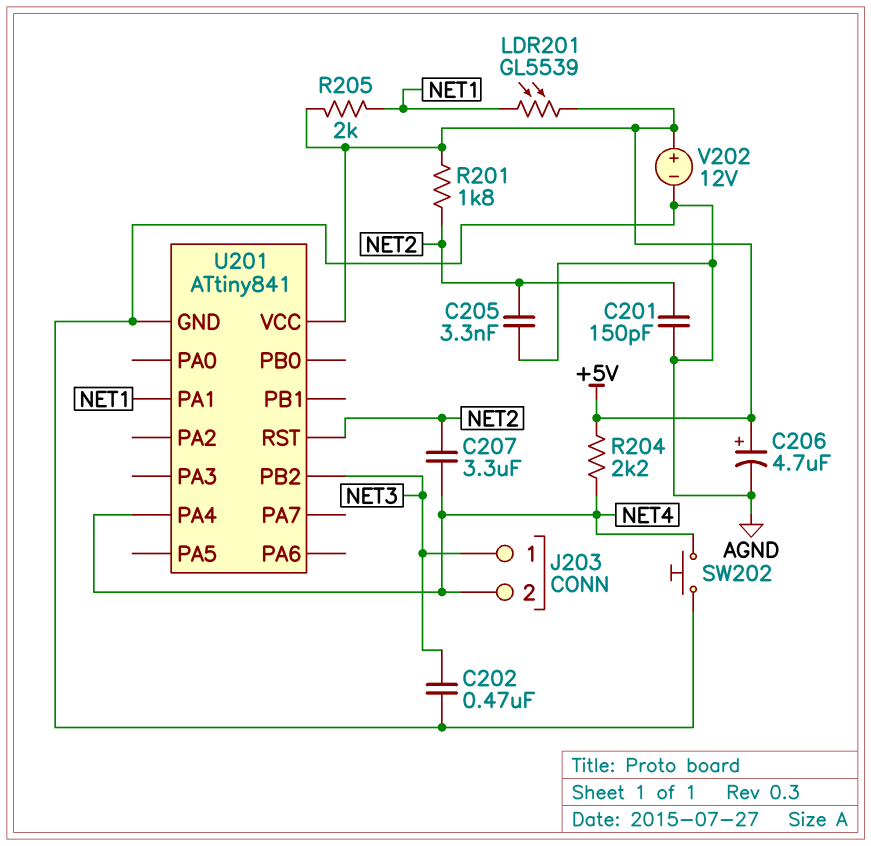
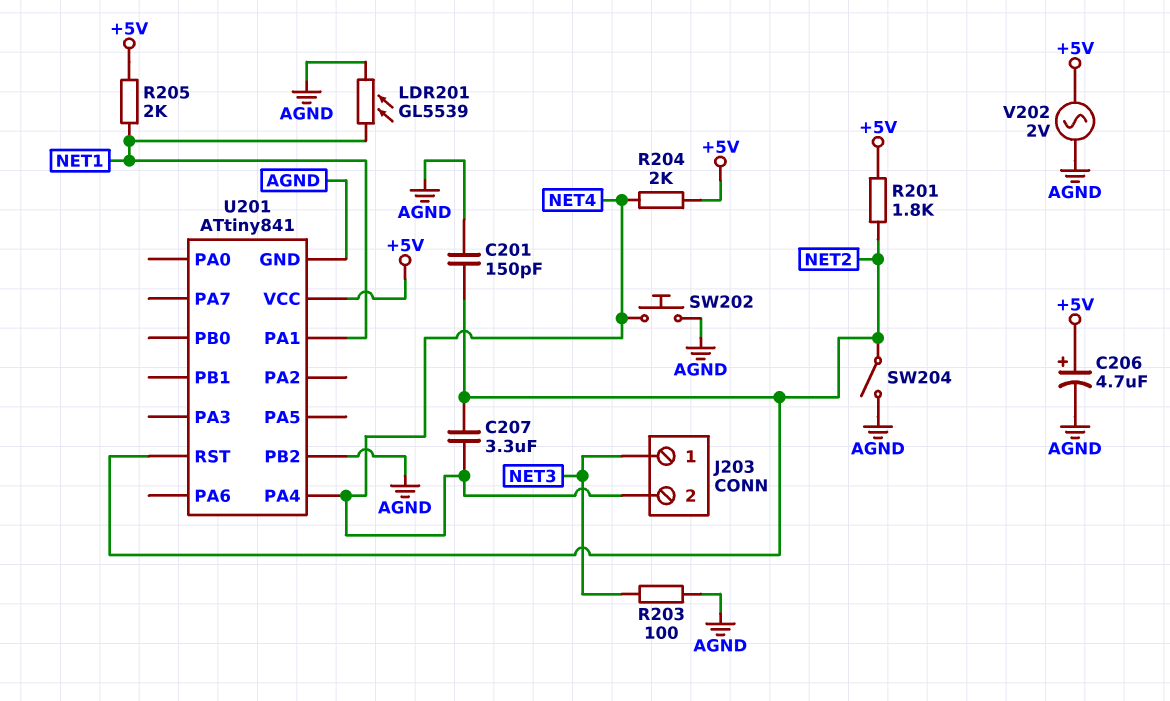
C202: 470nF (AGND, NET3) -> none
C205: 3.3nF (AGND, NET2) -> none
LDR201: GL5539 (+5V, NET1) -> GL5539 (AGND, NET1)
R203: none -> 100 (AGND, NET3)
R204: 2.2k (+5V, NET4) -> 2k (+5V, NET4)
SW204: none -> switch (AGND, NET2)
U201 pin PB2: NET3 -> AGND
V202: 12V (plus +5V, minus AGND) -> AC 2V (+5V, AGND)

